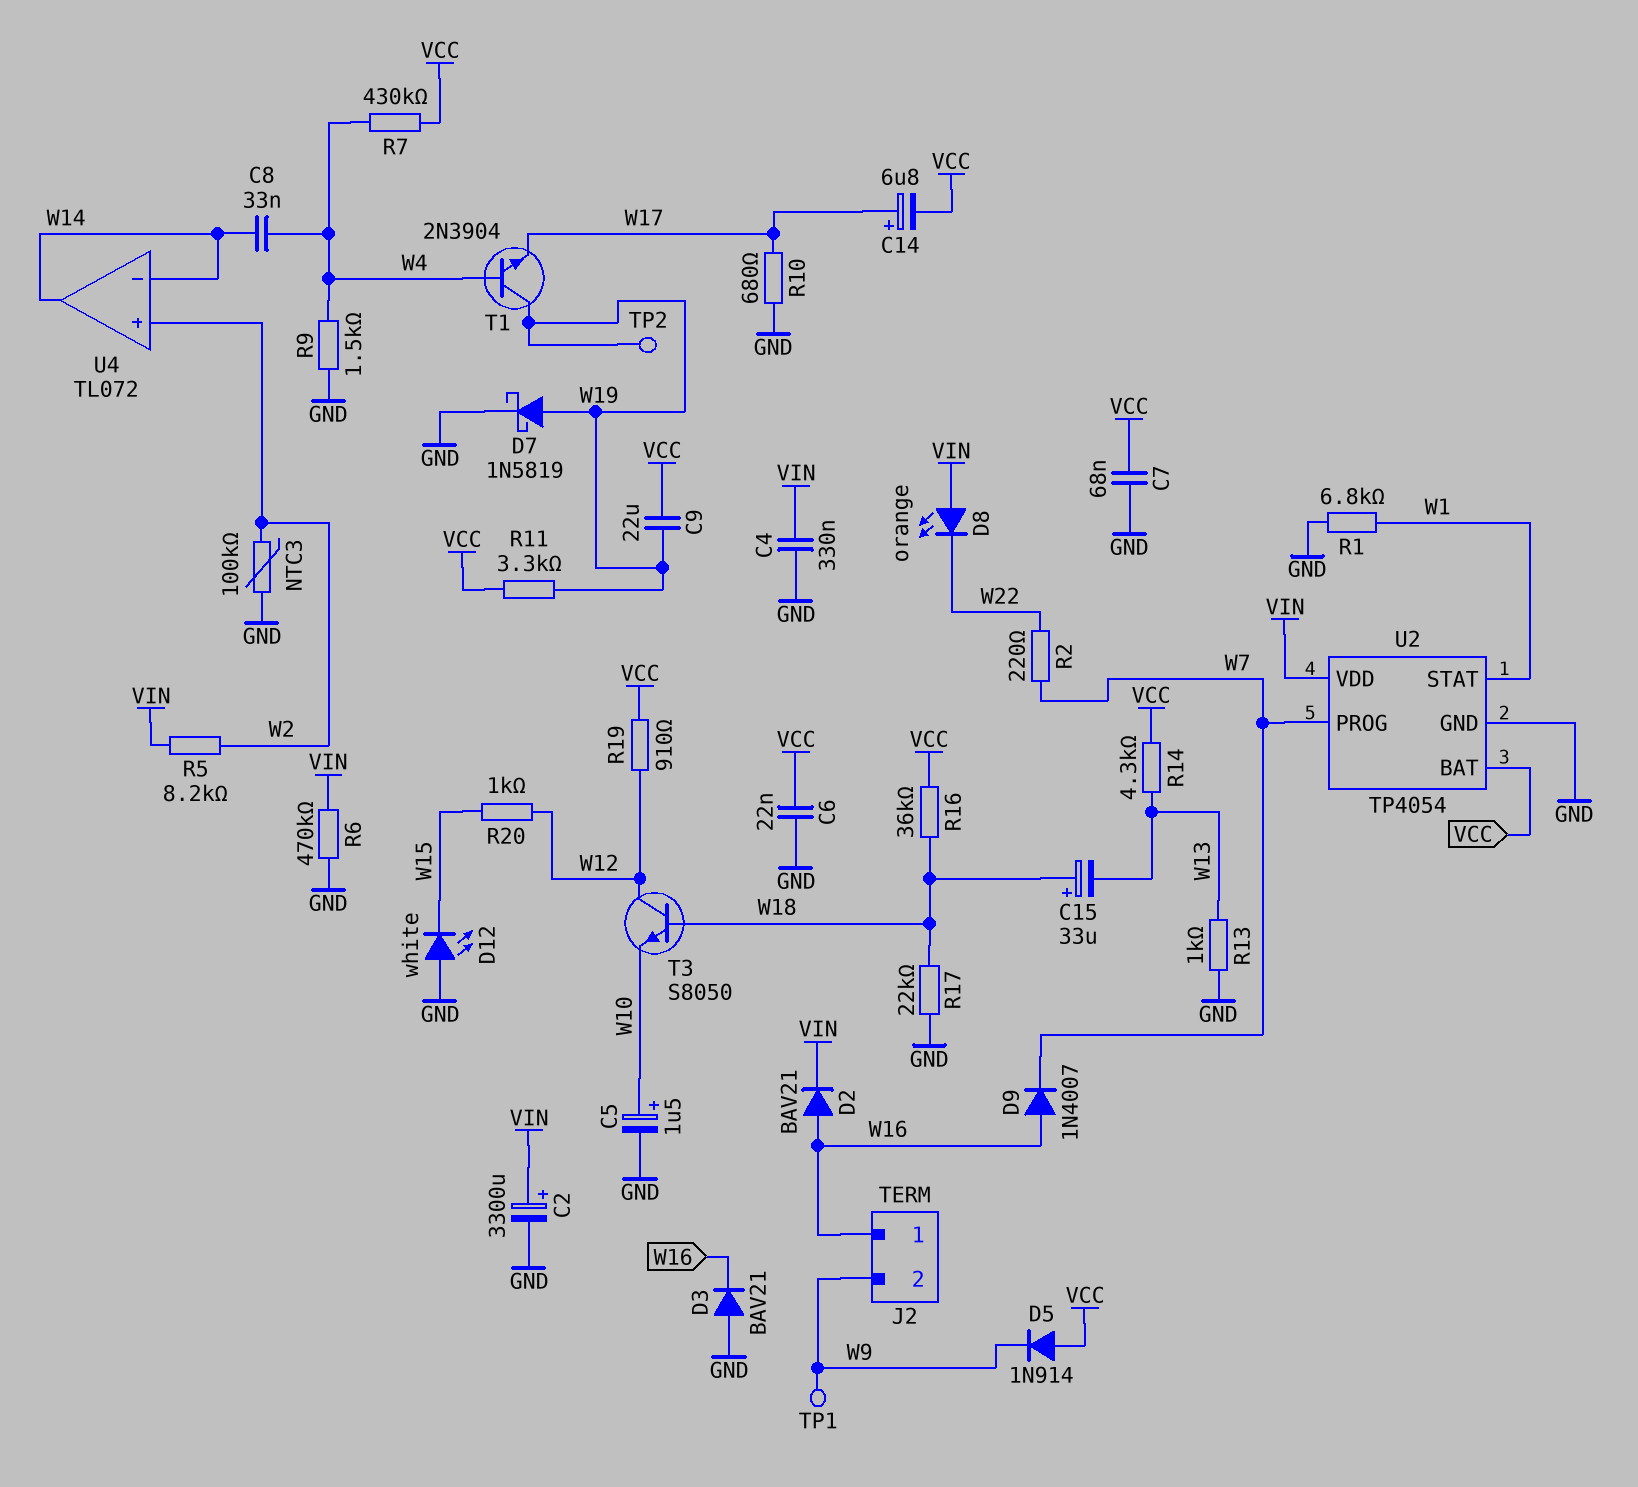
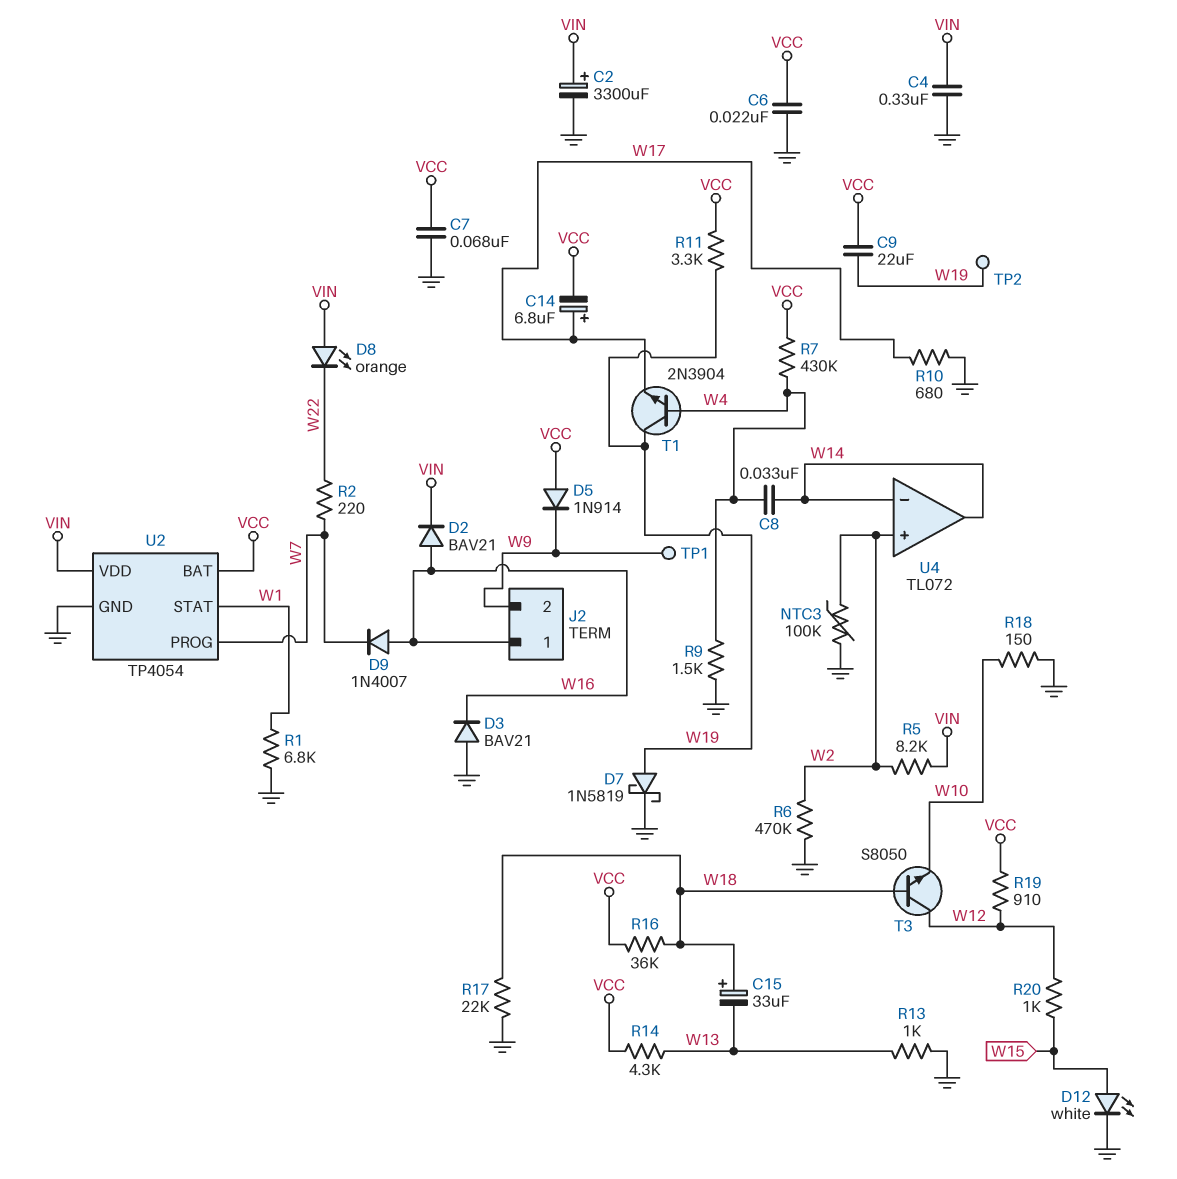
C5: 1.5uF (plus W10, minus GND) -> none
D12: LED white (A GND, K W15) -> LED white (A W15, K GND)
R6: 470k (GND, VIN) -> 470k (GND, W2)
R18: none -> 150 (GND, W10)

